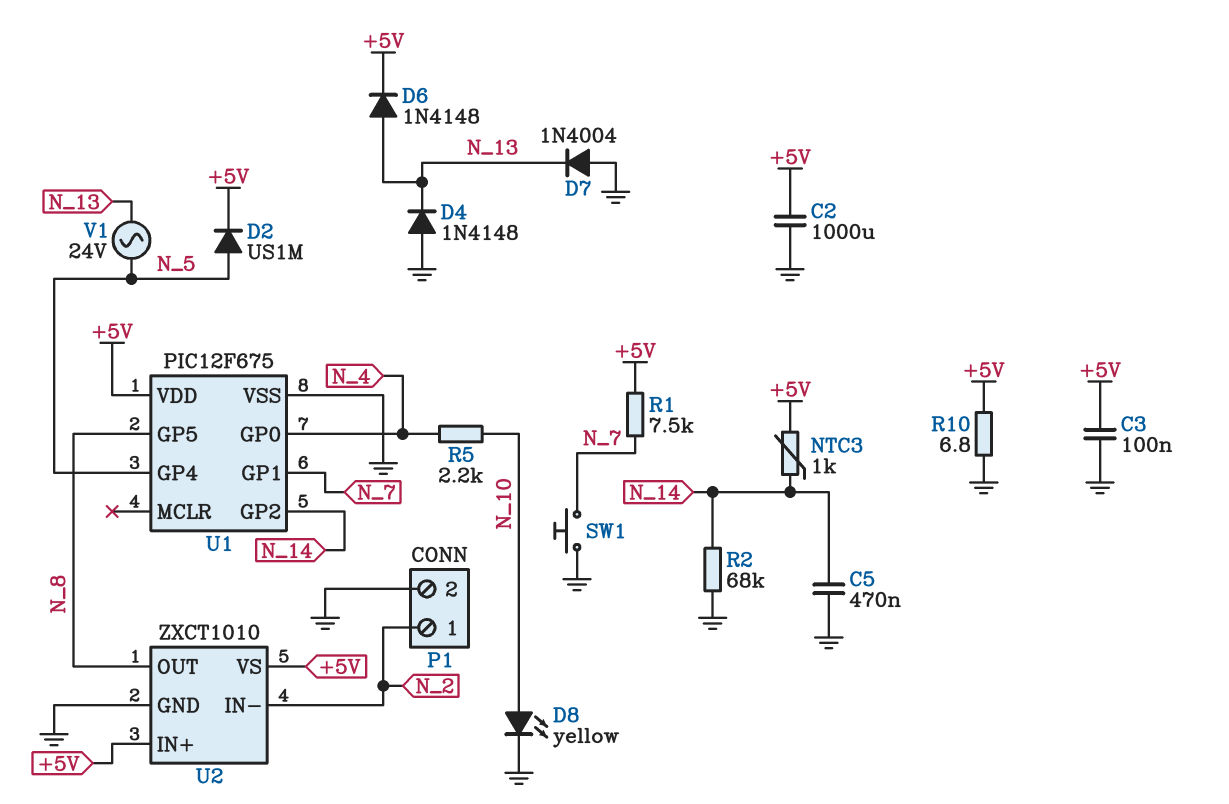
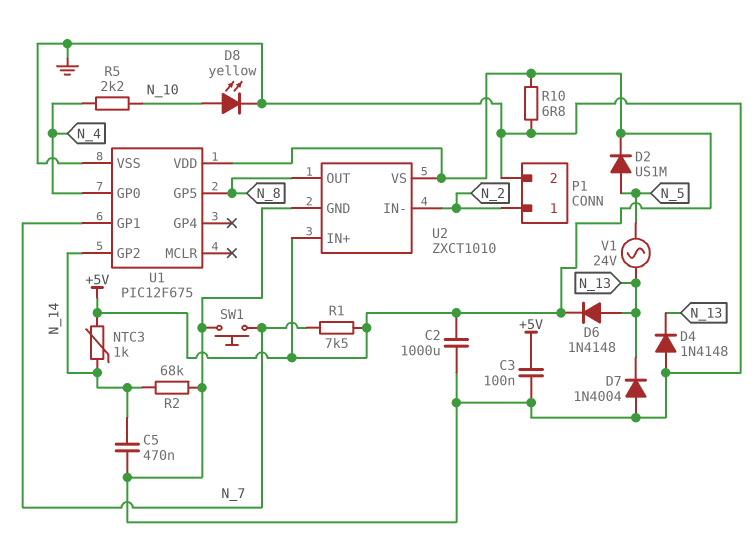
U1 pin GP4: N_5 -> none

